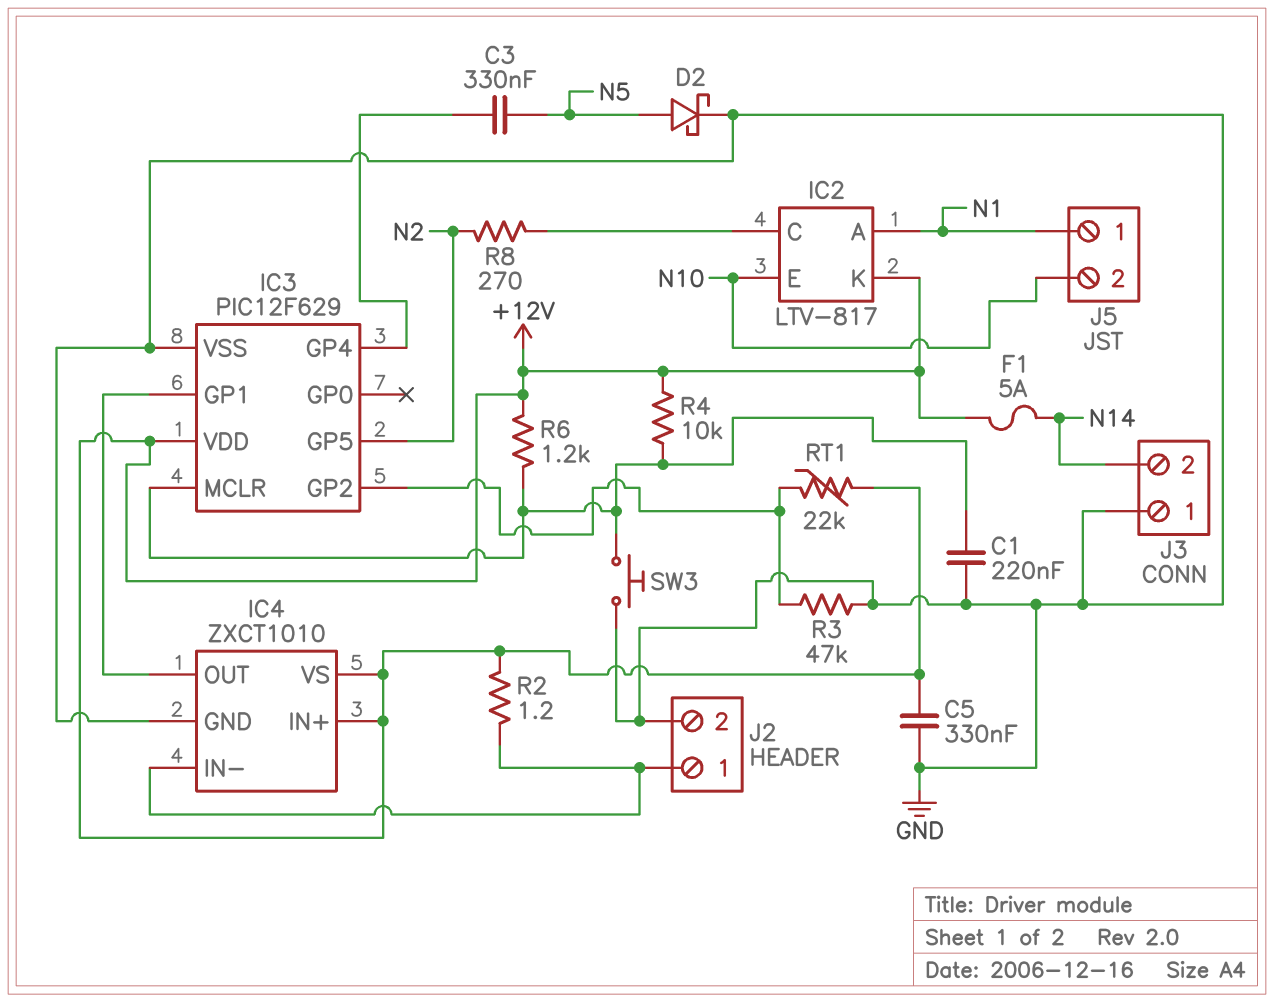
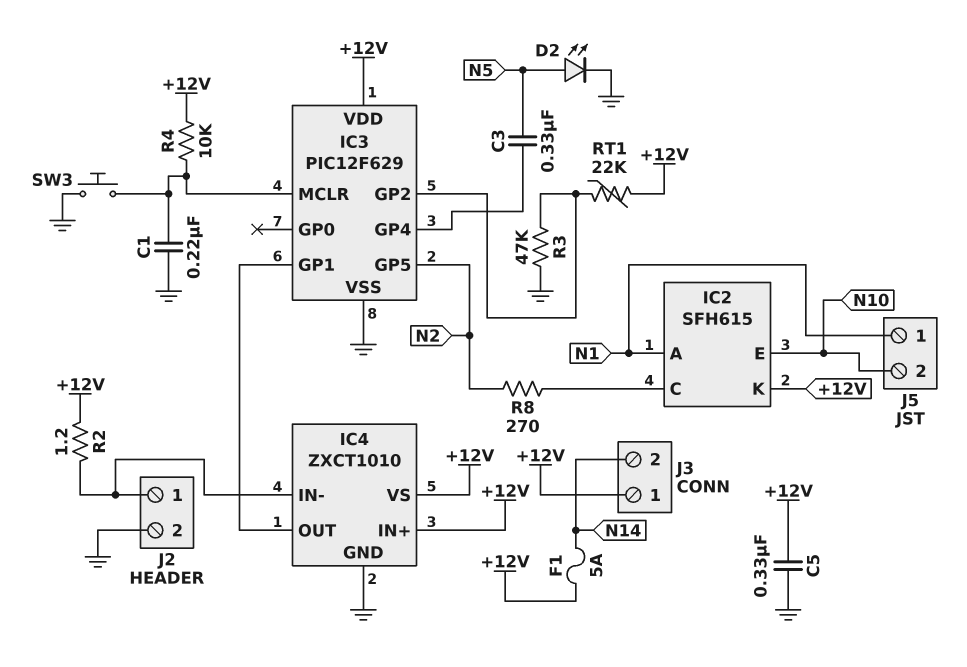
D2: schottky (A N5, K GND) -> LED (A N5, K GND)
IC2: LTV-817 -> SFH615
J3 pin 1: GND -> +12V
R6: 1.2k (+12V, IC3/MCLR) -> none

